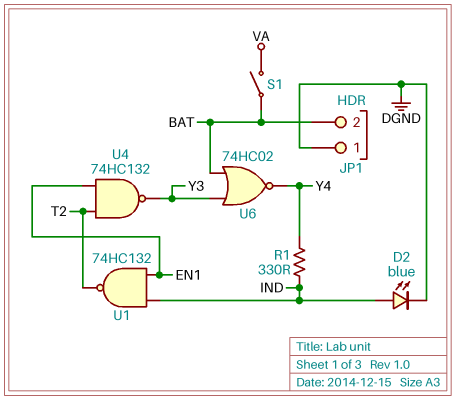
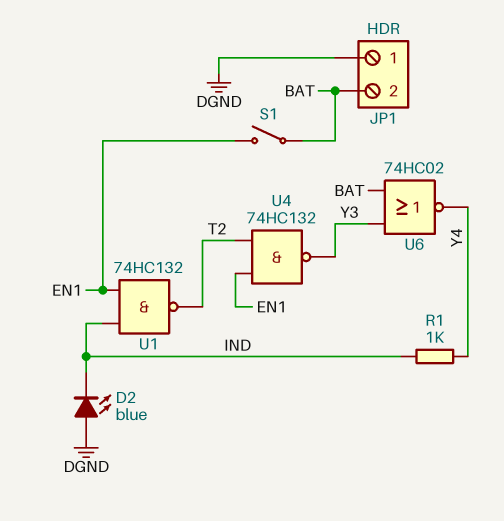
D2: LED blue (A IND, K DGND) -> LED blue (A DGND, K IND)
R1: 330 (IND, Y4) -> 1k (IND, Y4)
S1: switch (BAT, VA) -> switch (BAT, EN1)

